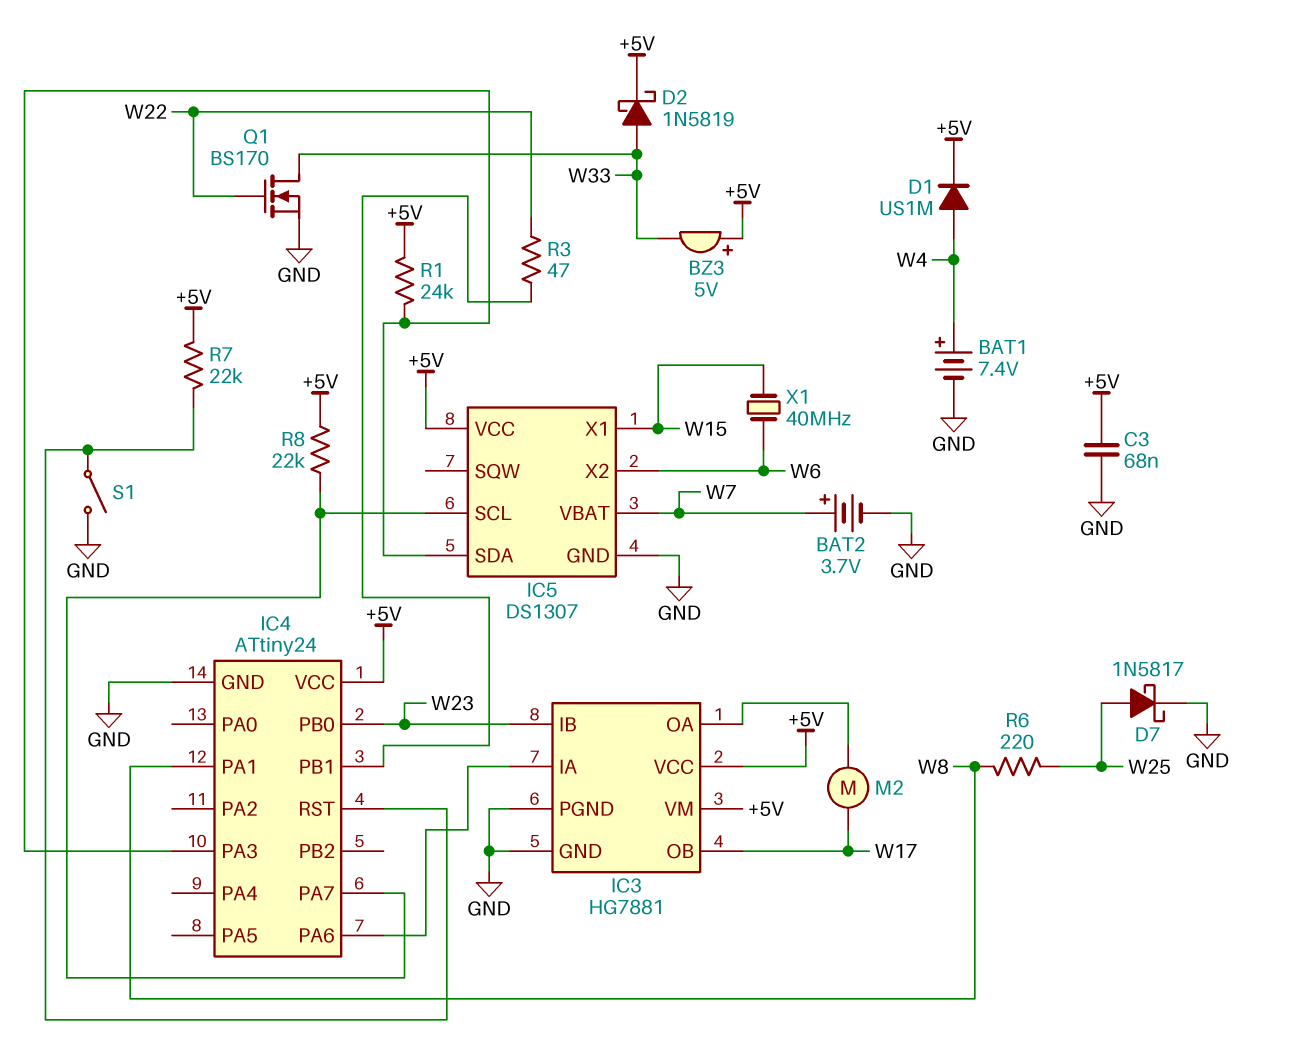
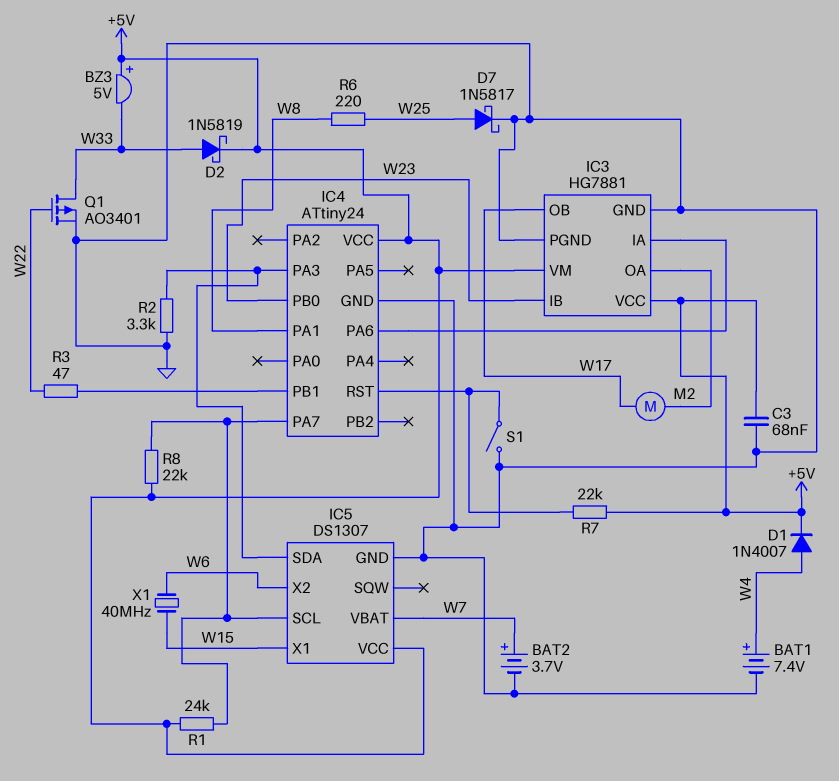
D1: diode US1M (A W4, K +5V) -> diode 1N4007 (A W4, K +5V)
Q1: NMOS BS170 (G W22, D W33, S GND) -> PMOS AO3401 (G W22, D W33, S GND)
R1: 24k (+5V, IC4/PA3) -> 24k (+5V, IC4/PA7)
R2: none -> 3.3k (GND, IC4/PA3)

